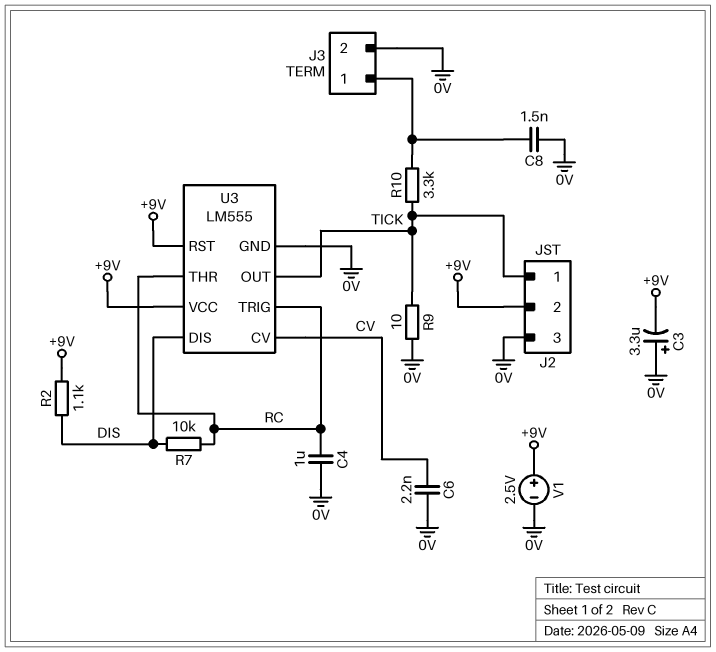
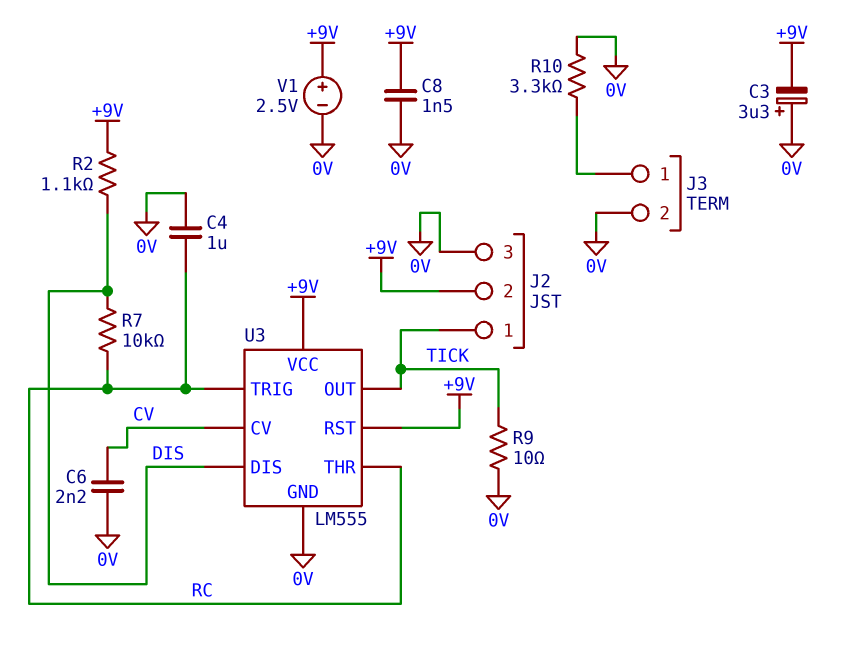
C8: 1.5nF (0V, J3/1) -> 1.5nF (+9V, 0V)
R10: 3.3k (J3/1, TICK) -> 3.3k (0V, J3/1)

